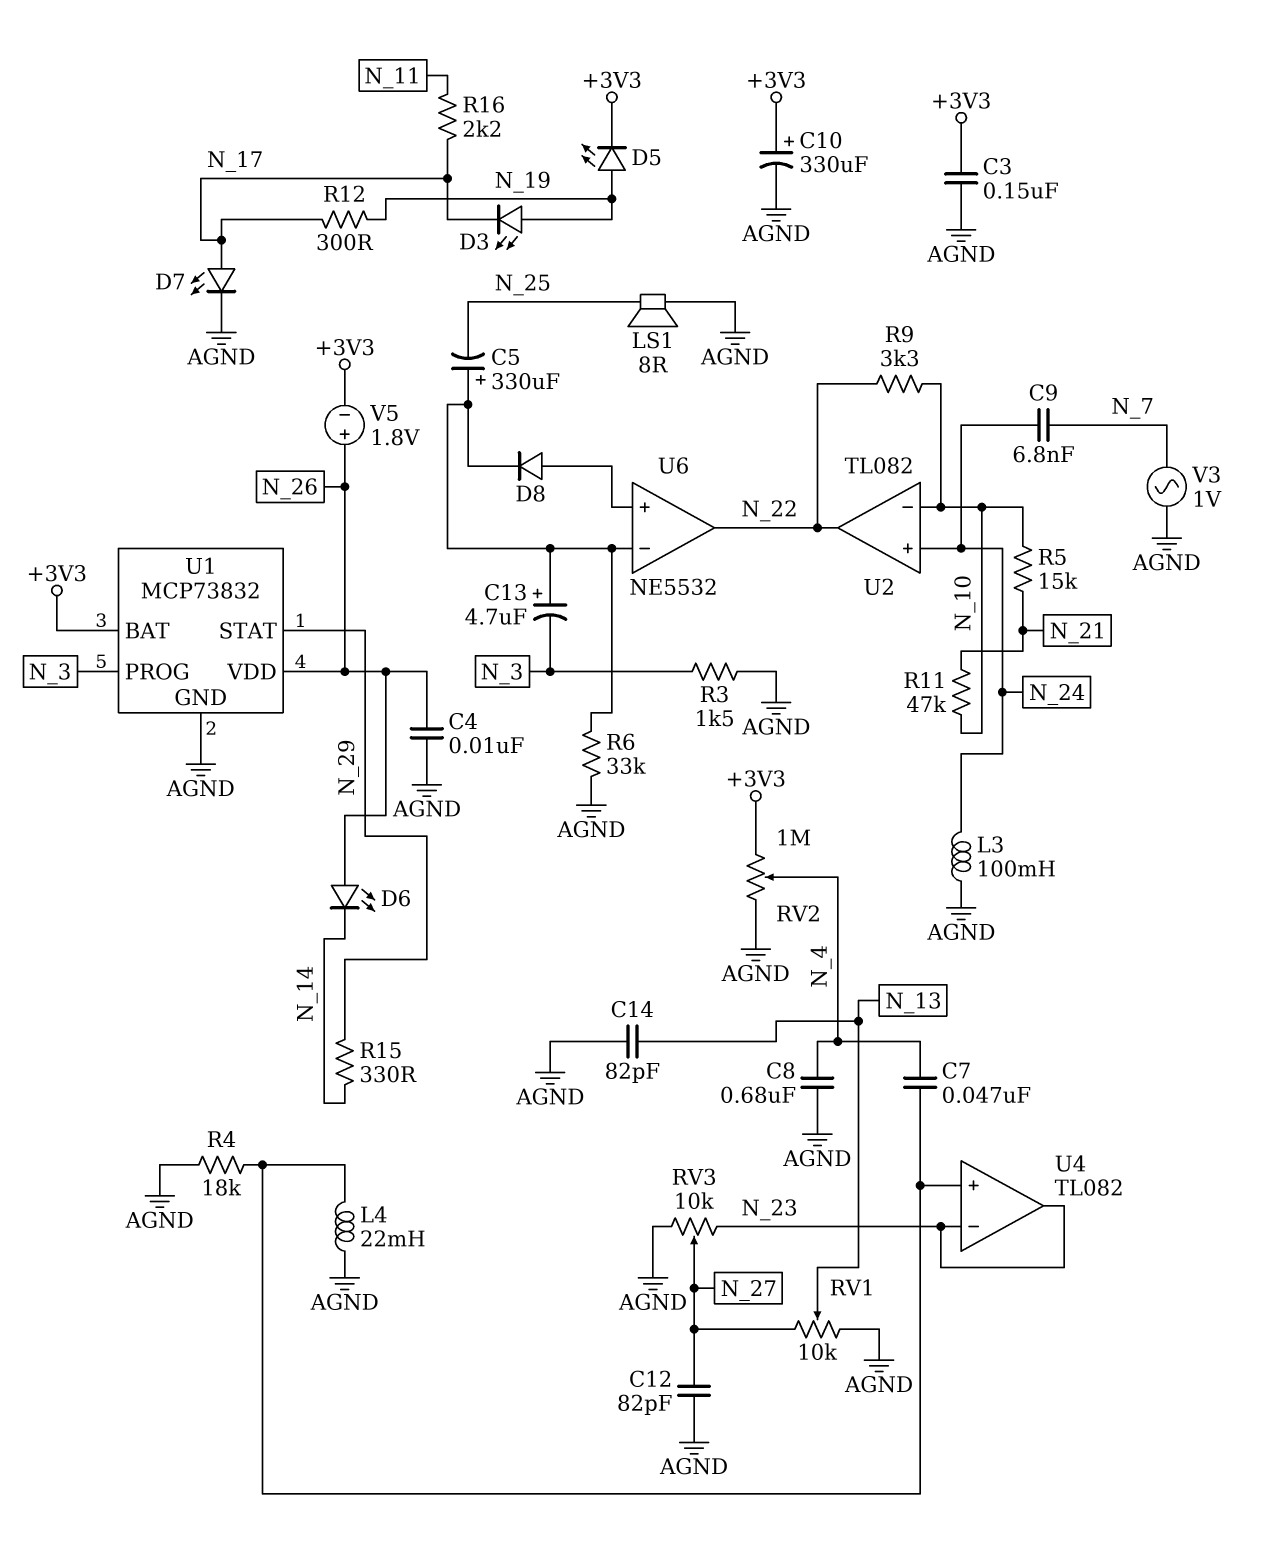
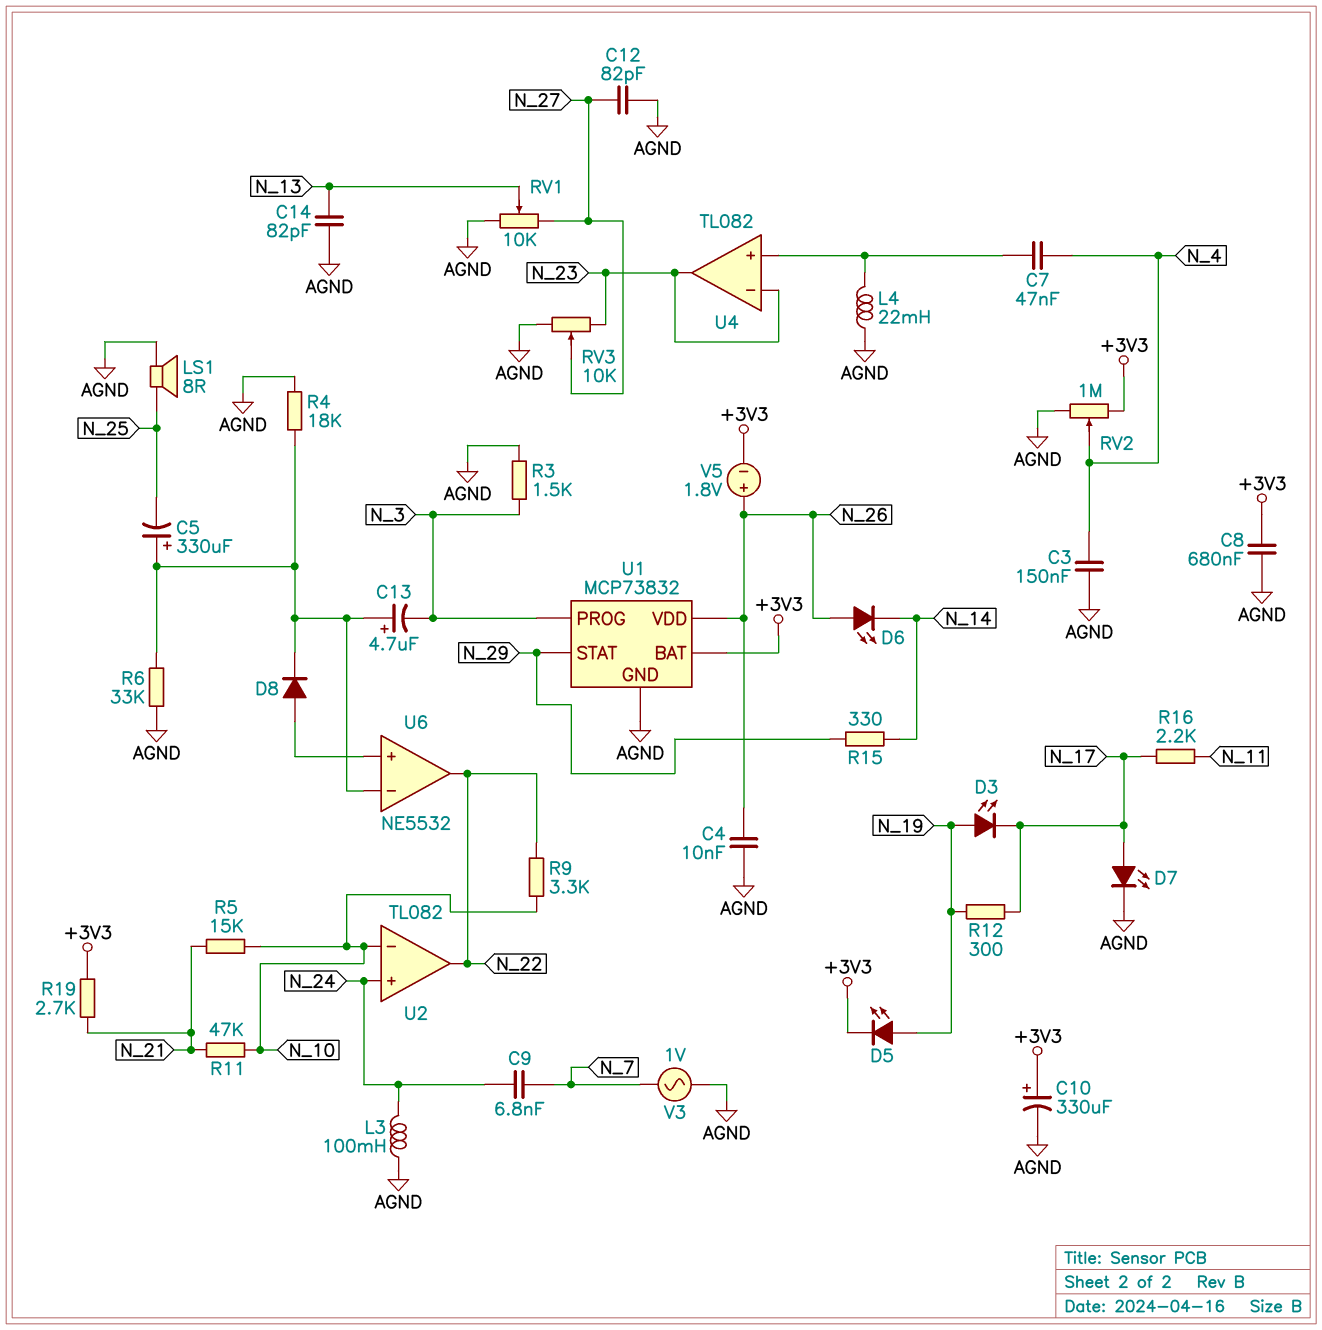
C3: 150nF (+3V3, AGND) -> 150nF (AGND, N_4)
C8: 680nF (AGND, N_4) -> 680nF (+3V3, AGND)
R4: 18k (AGND, U4/in+) -> 18k (AGND, U6/in-)
R19: none -> 2.7k (+3V3, N_21)

